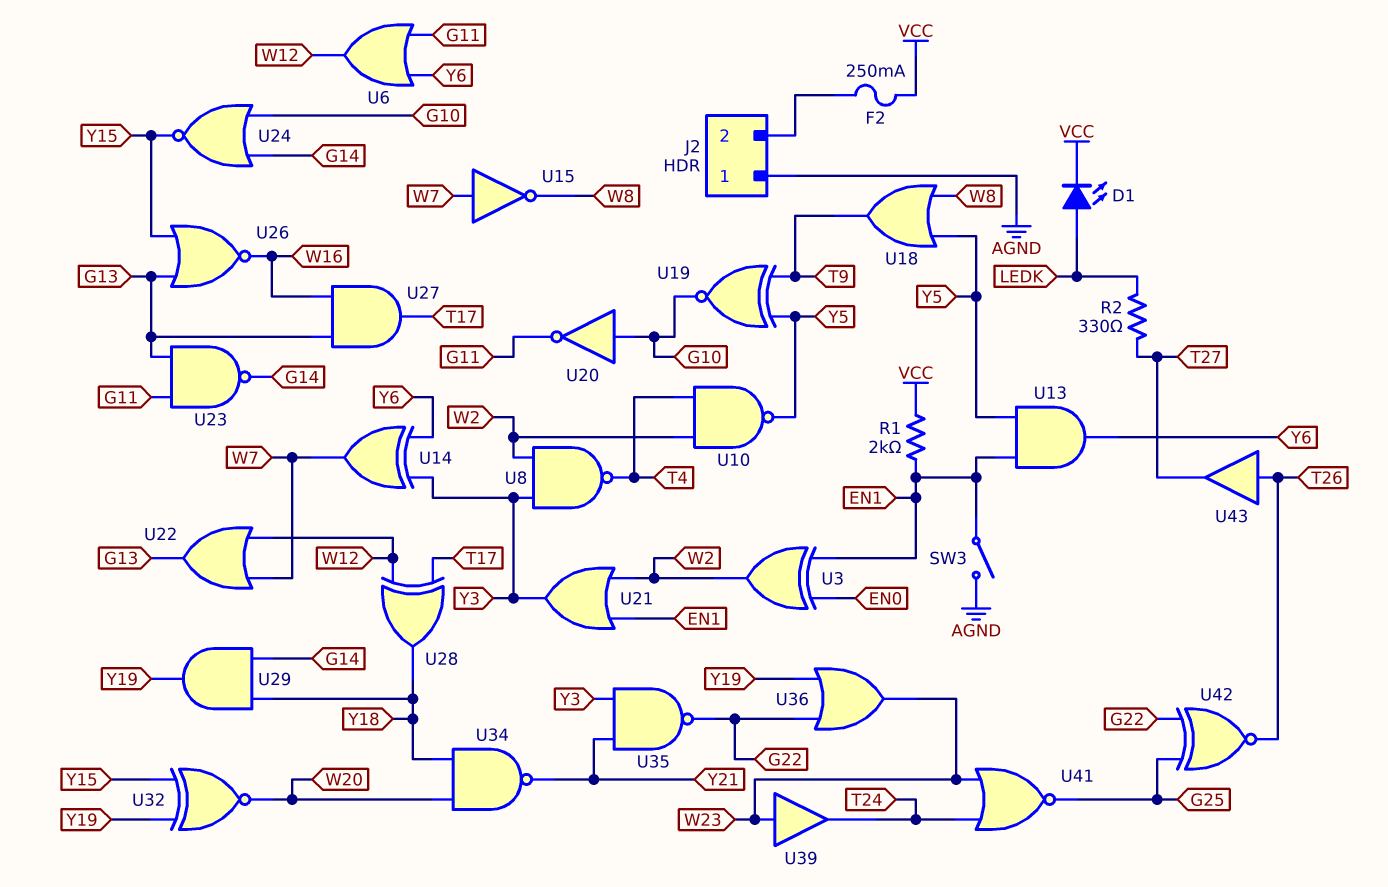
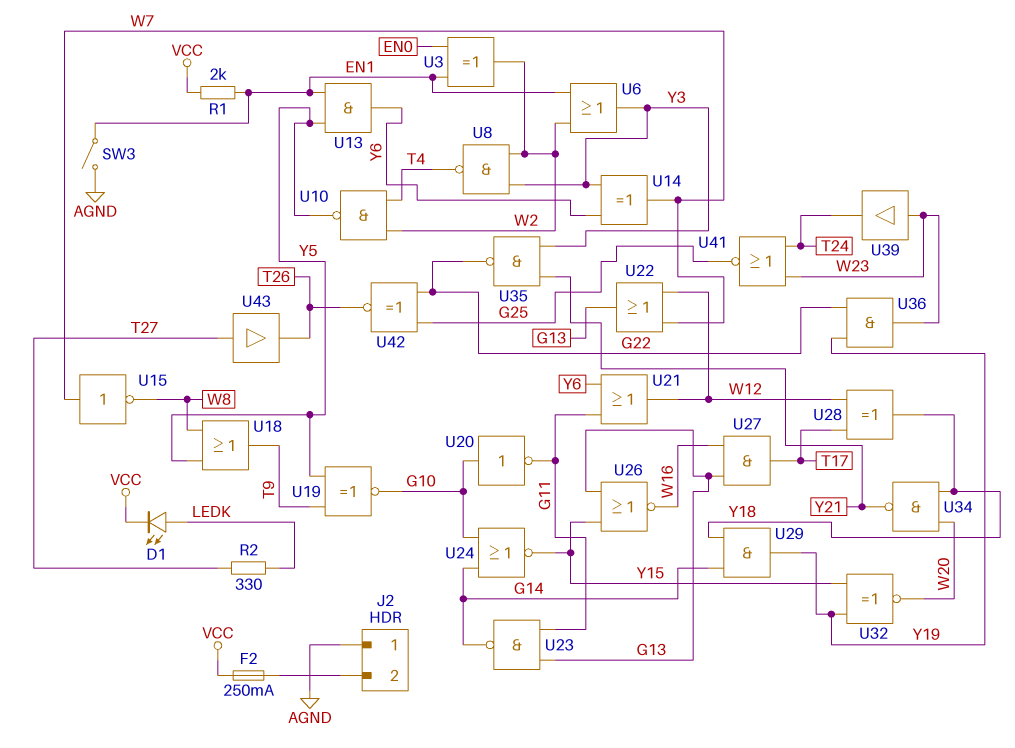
U6: OR (in G11, in Y6, out W12) -> OR (in EN1, in W2, out Y3)
U21: OR (in EN1, in W2, out Y3) -> OR (in G11, in Y6, out W12)
U36: OR (in G22, in Y19, out W23) -> AND (in G22, in Y19, out W23)
U43: buffer (in T26, out T27) -> buffer (in T27, out T26)

